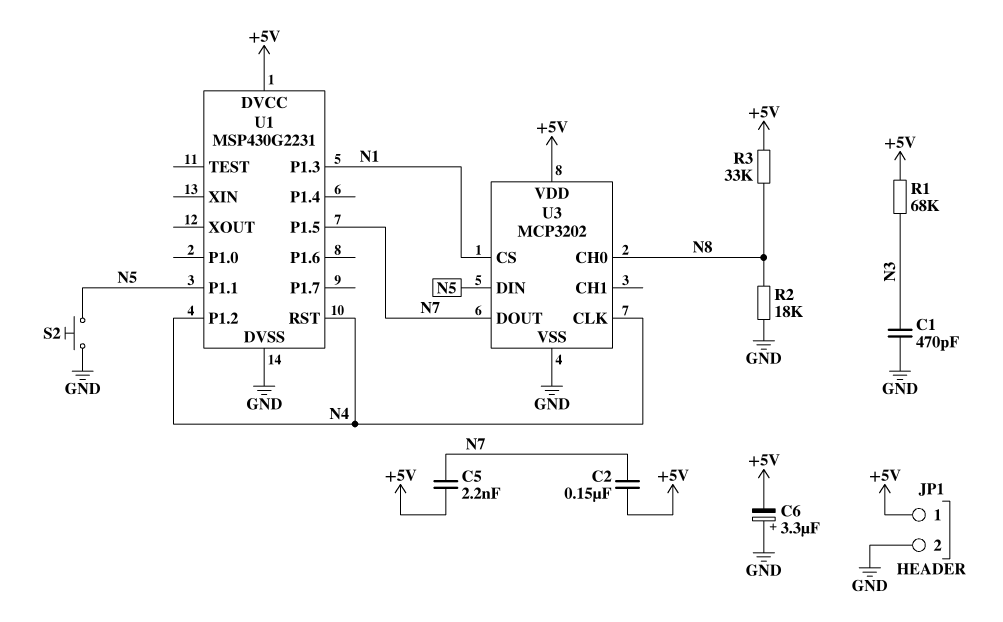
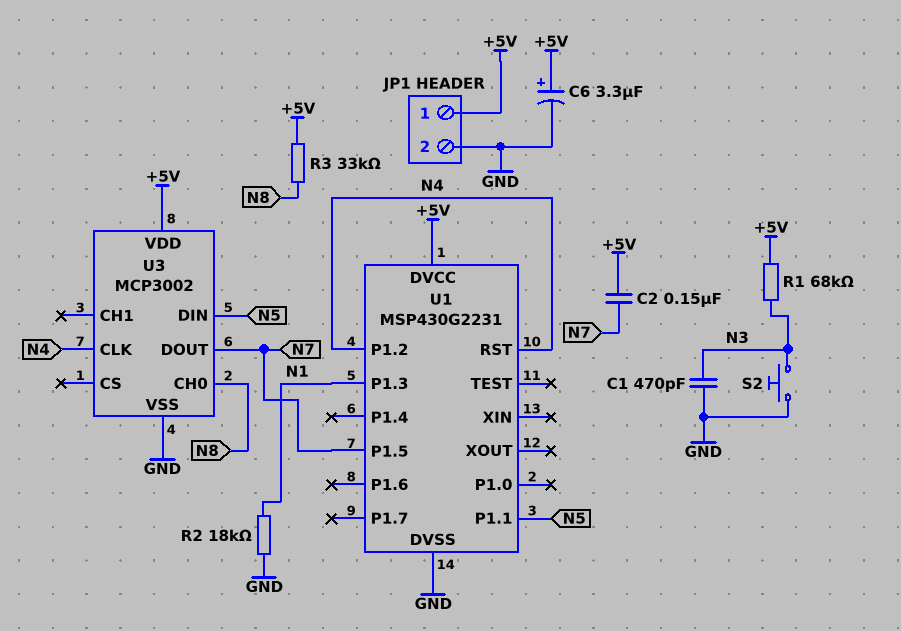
C5: 2.2nF (+5V, N7) -> none
C6: 3.3uF (plus GND, minus +5V) -> 3.3uF (plus +5V, minus GND)
R2: 18k (GND, N8) -> 18k (GND, N1)
S2: button (GND, N5) -> button (GND, N3)
U3: MCP3202 -> MCP3002
U3 pin CS: N1 -> none

